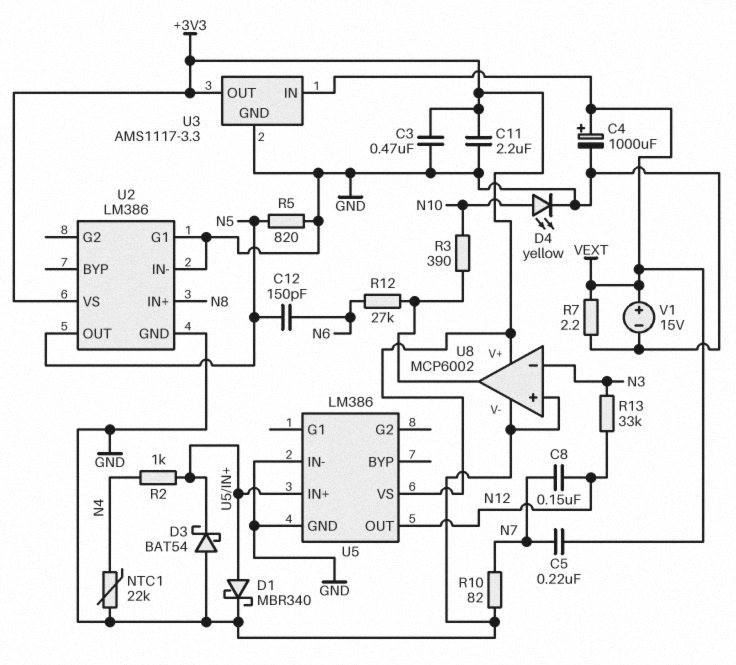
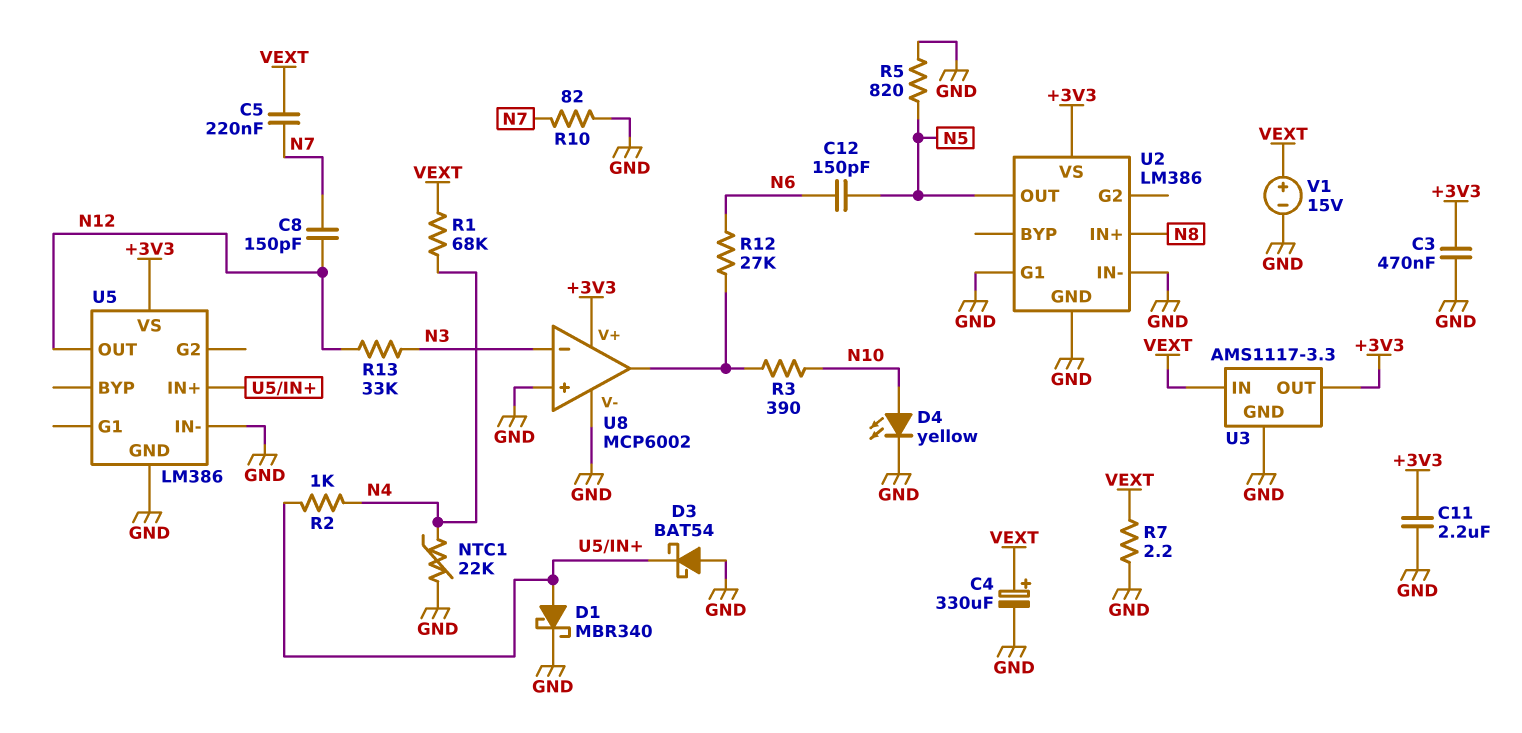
C4: 1000uF (plus VEXT, minus GND) -> 330uF (plus VEXT, minus GND)
C8: 150nF (N7, N12) -> 150pF (N7, N12)
R1: none -> 68k (N4, VEXT)

